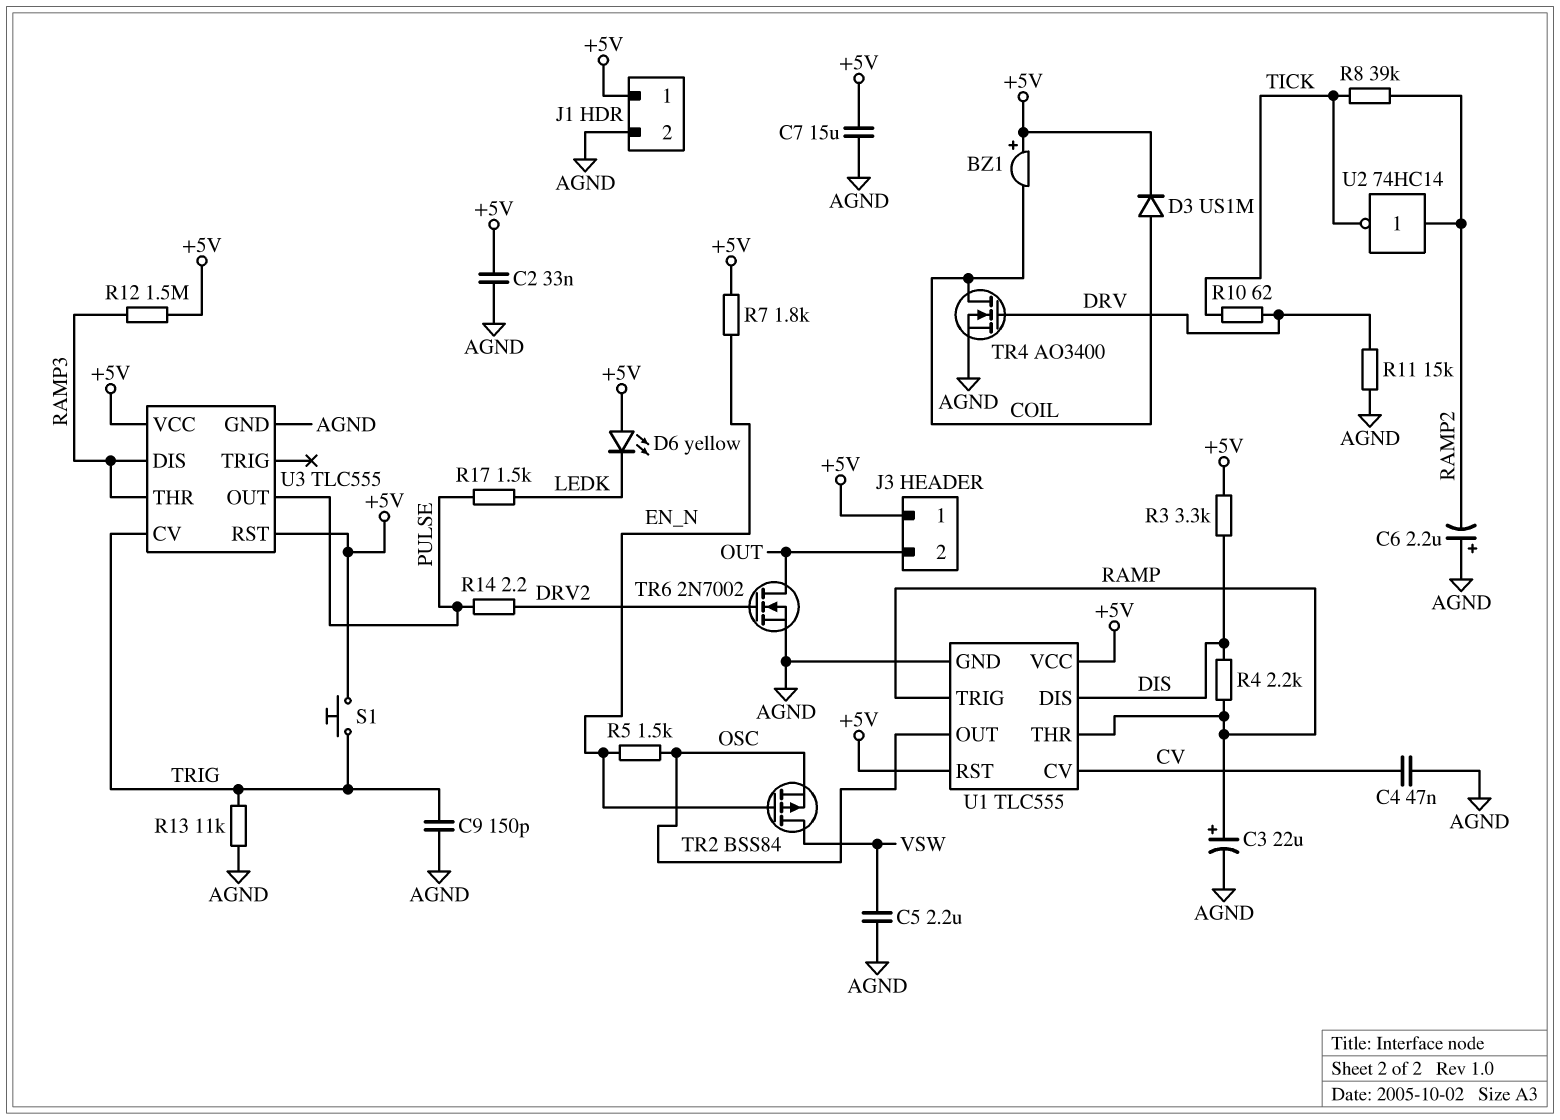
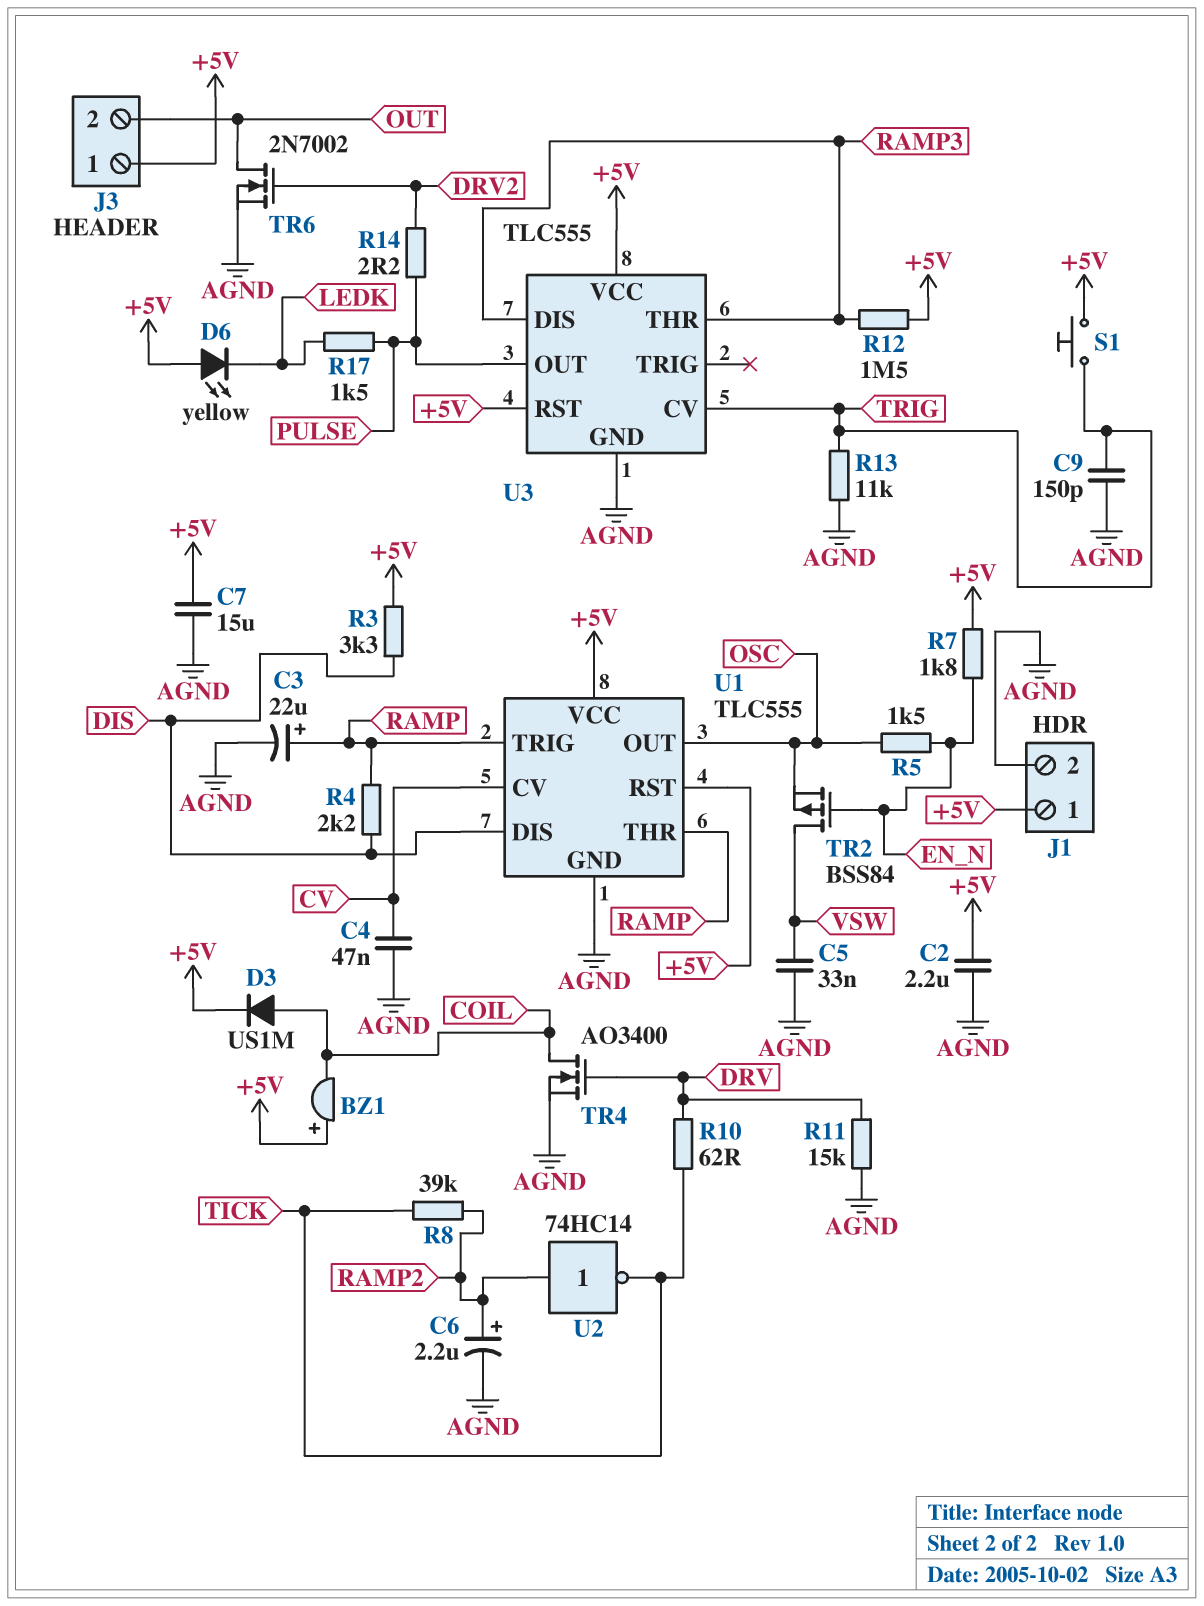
C2: 33nF (+5V, AGND) -> 2.2uF (+5V, AGND)
C5: 2.2uF (AGND, VSW) -> 33nF (AGND, VSW)
C6: 2.2uF (plus AGND, minus RAMP2) -> 2.2uF (plus RAMP2, minus AGND)

